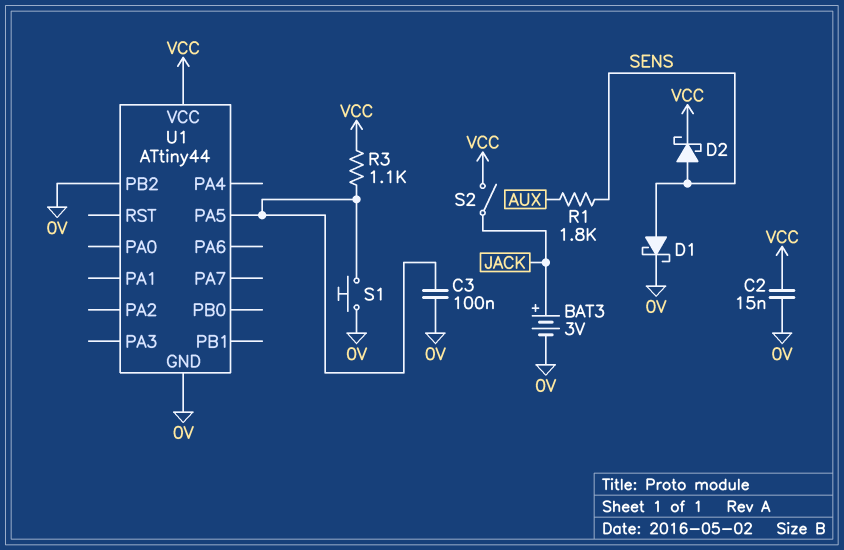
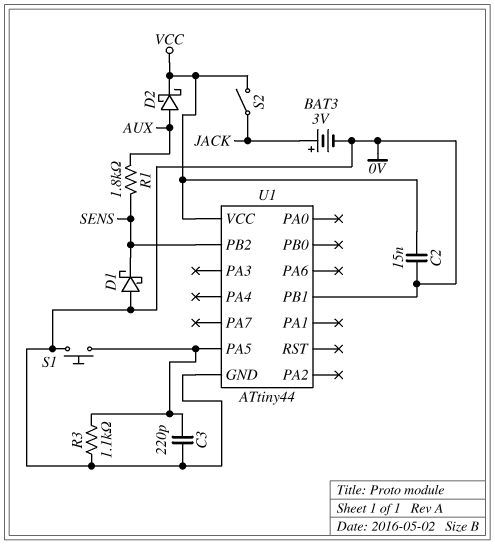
C3: 100nF (0V, U1/PA5) -> 220pF (0V, U1/PA5)
D1: schottky (A SENS, K 0V) -> schottky (A 0V, K SENS)
D2: schottky (A SENS, K VCC) -> schottky (A AUX, K VCC)
R3: 1.1k (U1/PA5, VCC) -> 1.1k (0V, U1/PA5)
U1 pin PB1: none -> 0V
U1 pin PB2: 0V -> SENS

